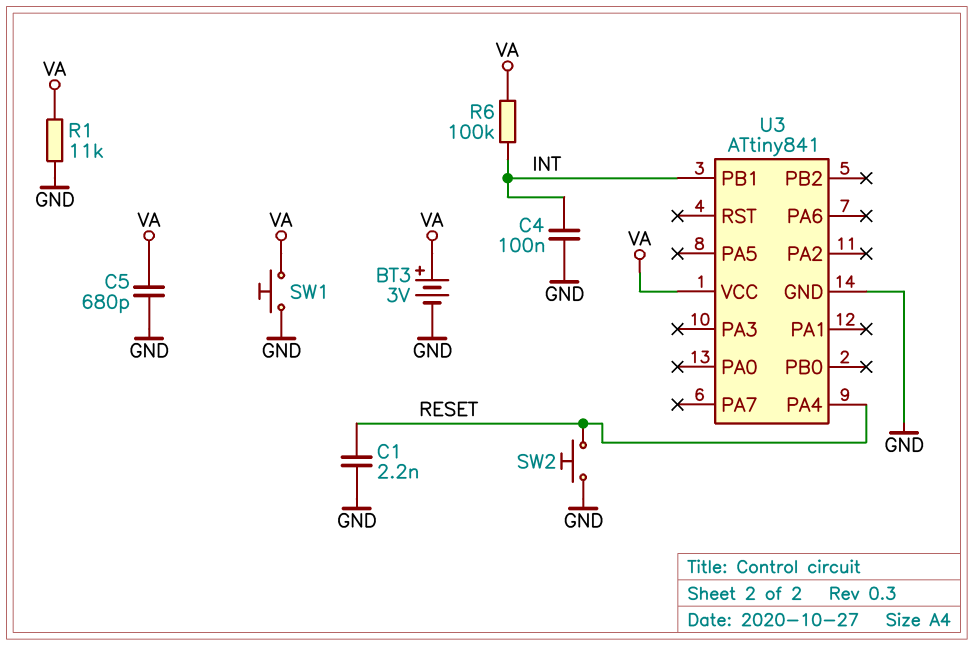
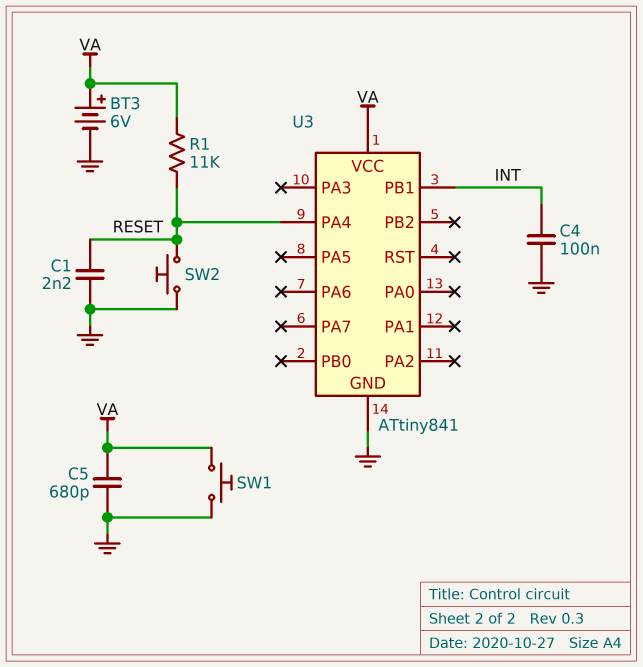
BT3: 3V (plus VA, minus GND) -> 6V (plus VA, minus GND)
R1: 11k (GND, VA) -> 11k (RESET, VA)
R6: 100k (INT, VA) -> none

